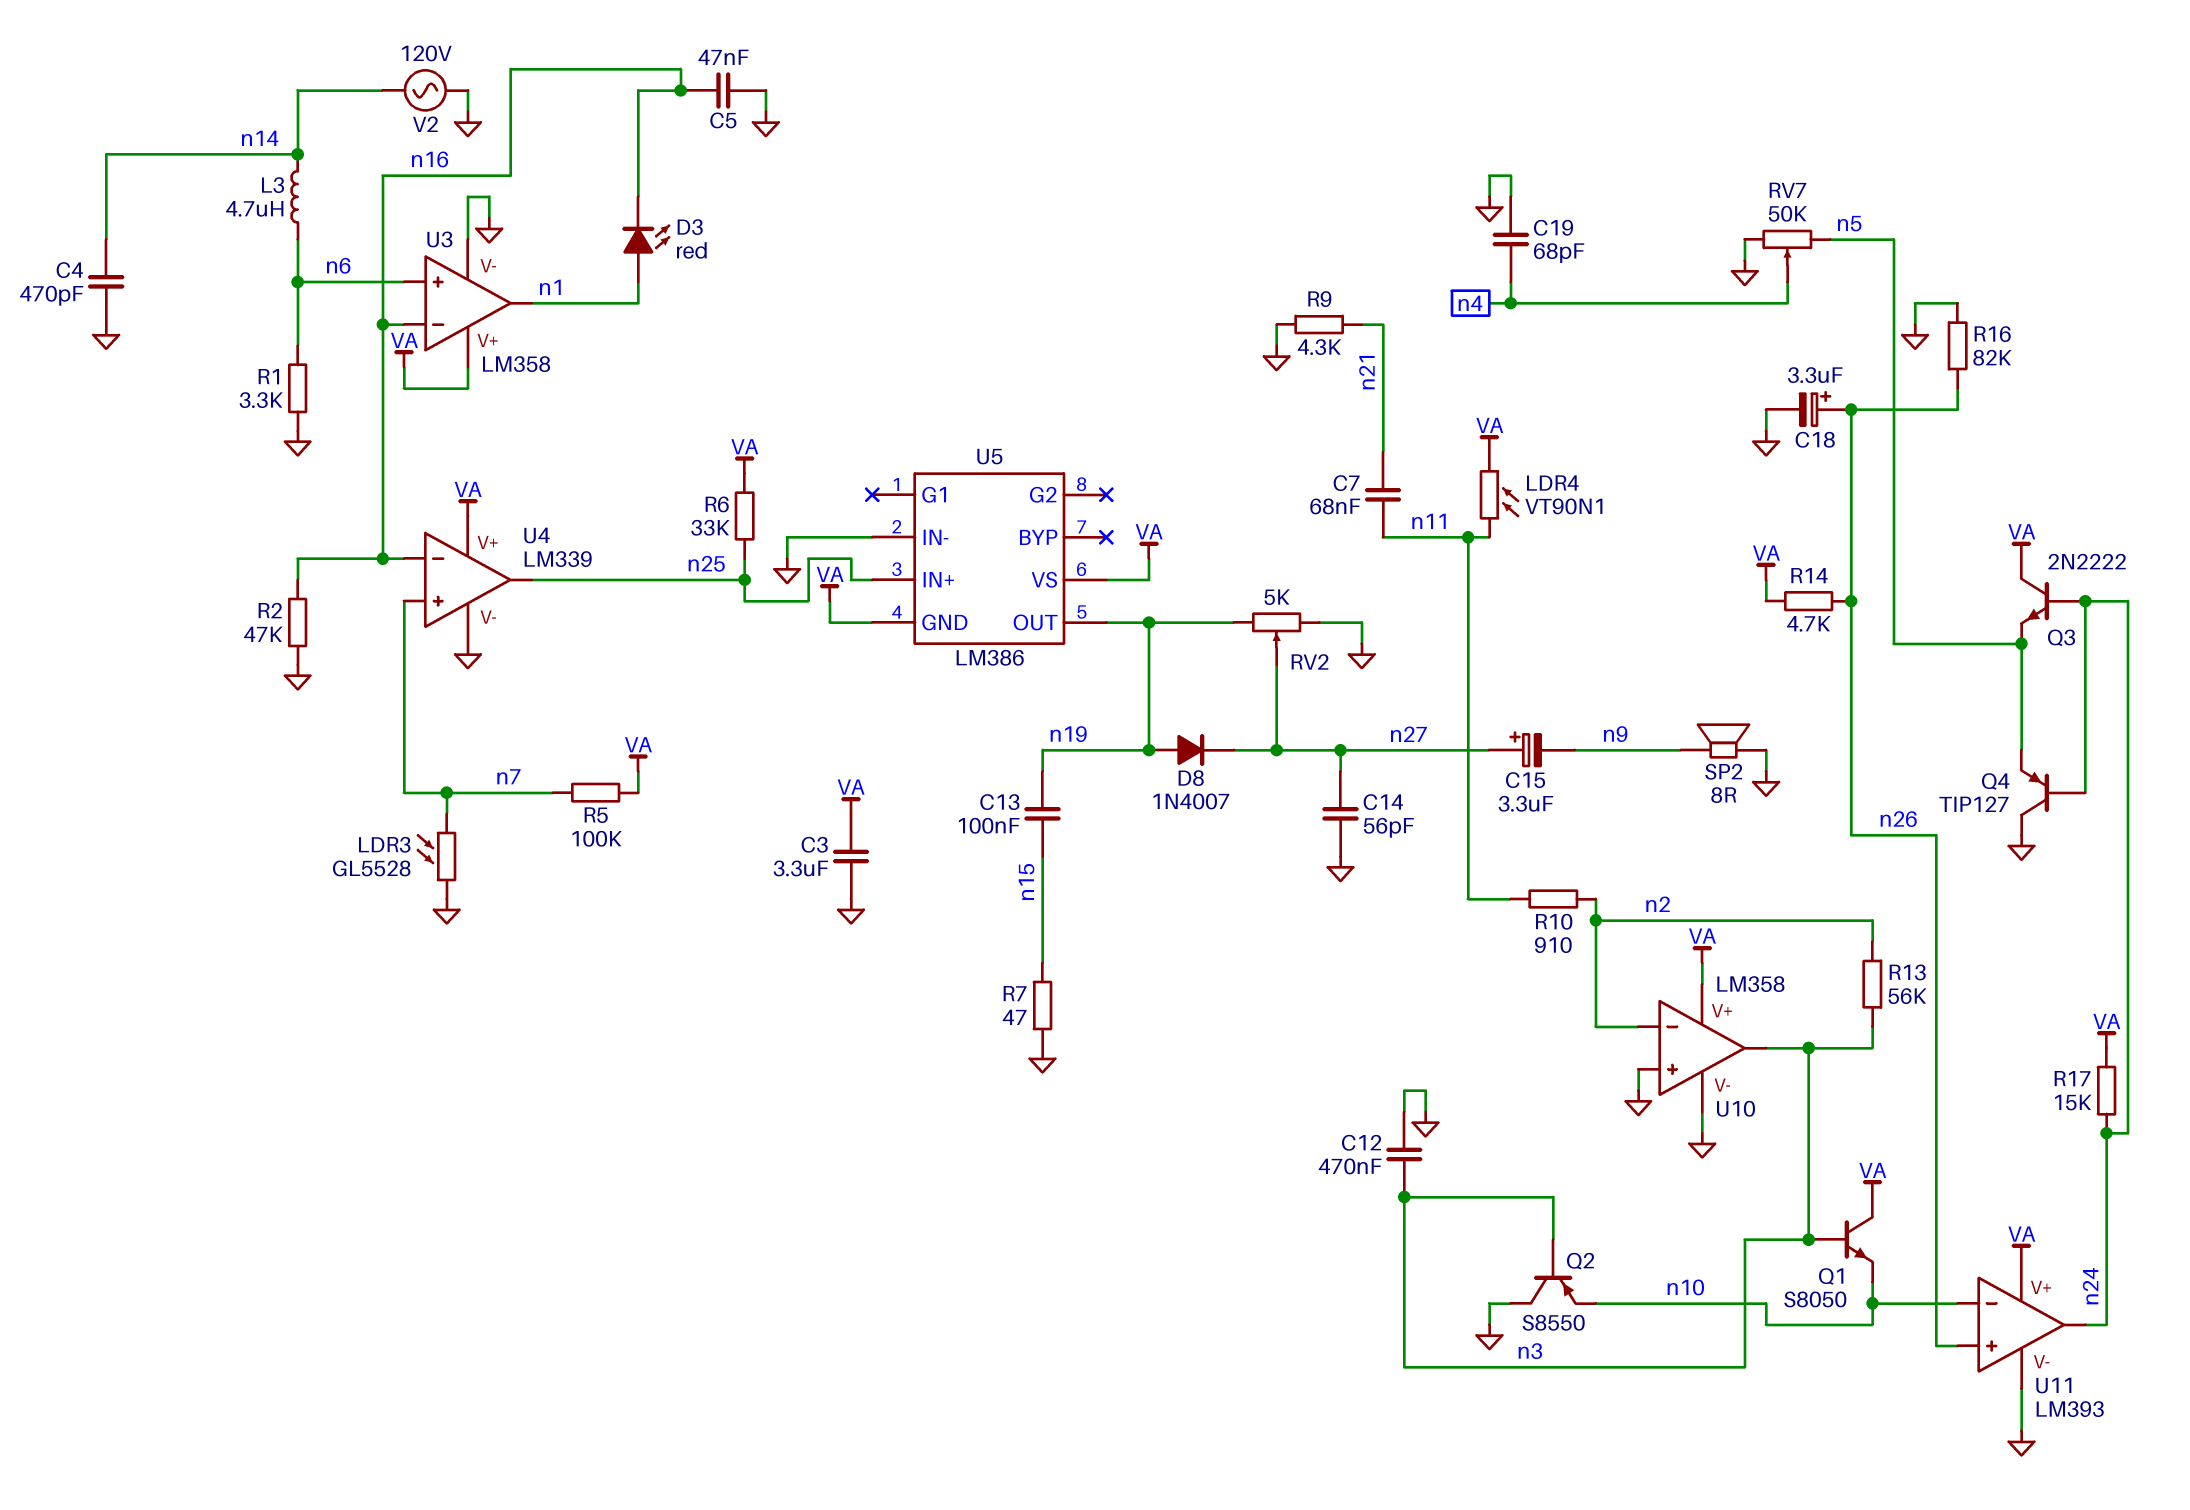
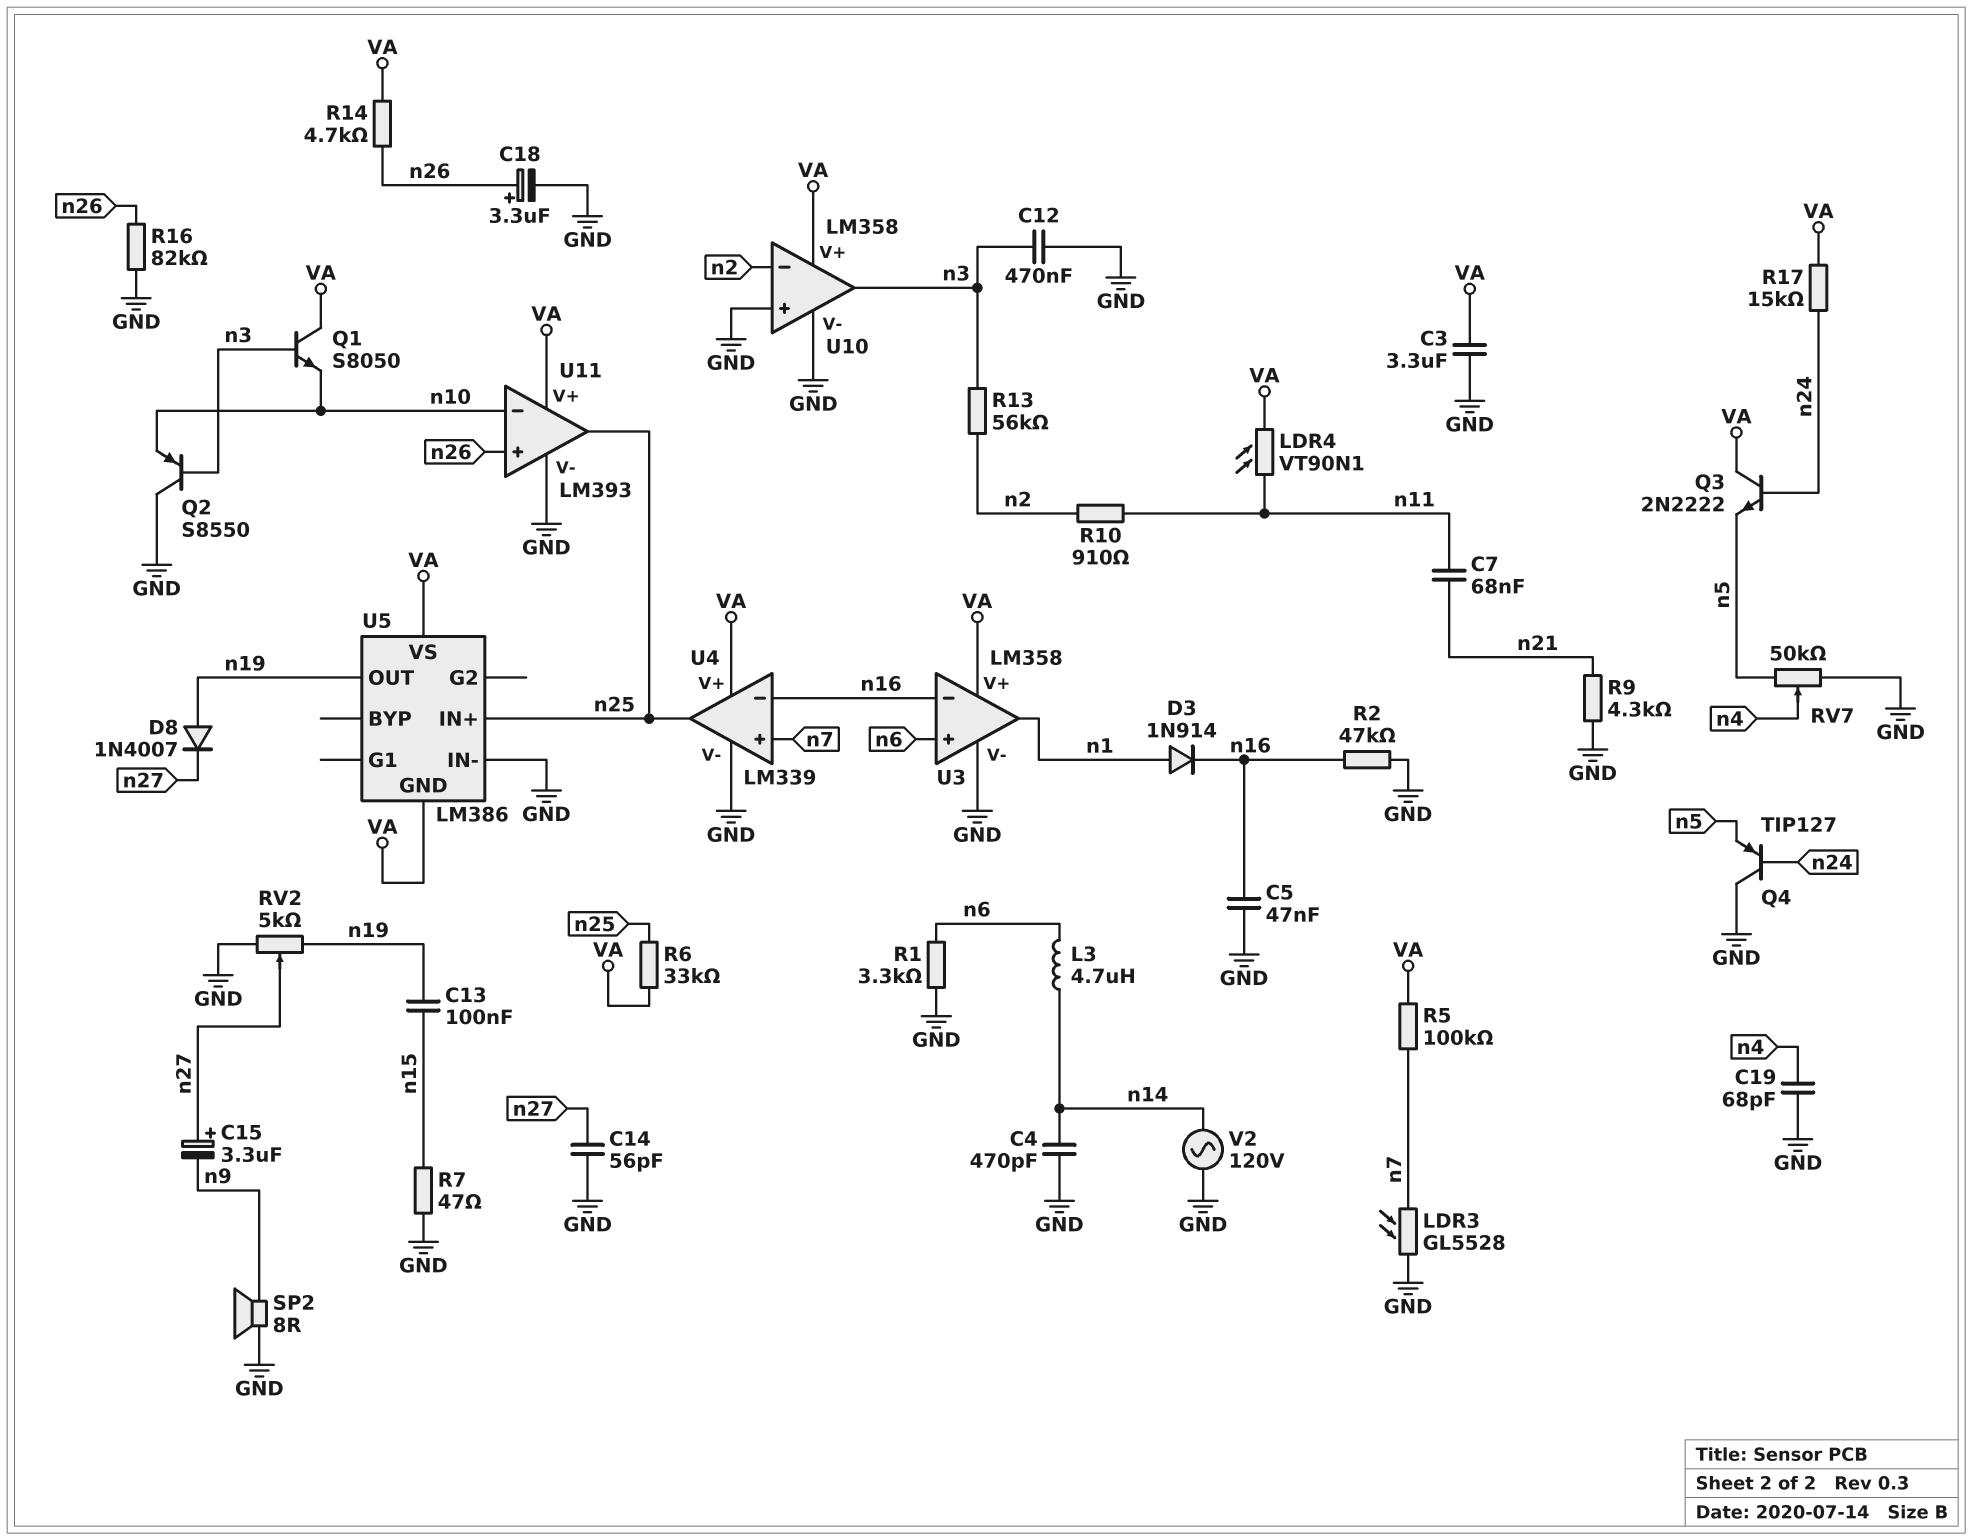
D3: LED red (A n1, K n16) -> diode 1N914 (A n1, K n16)
U11 pin out: n24 -> n25

